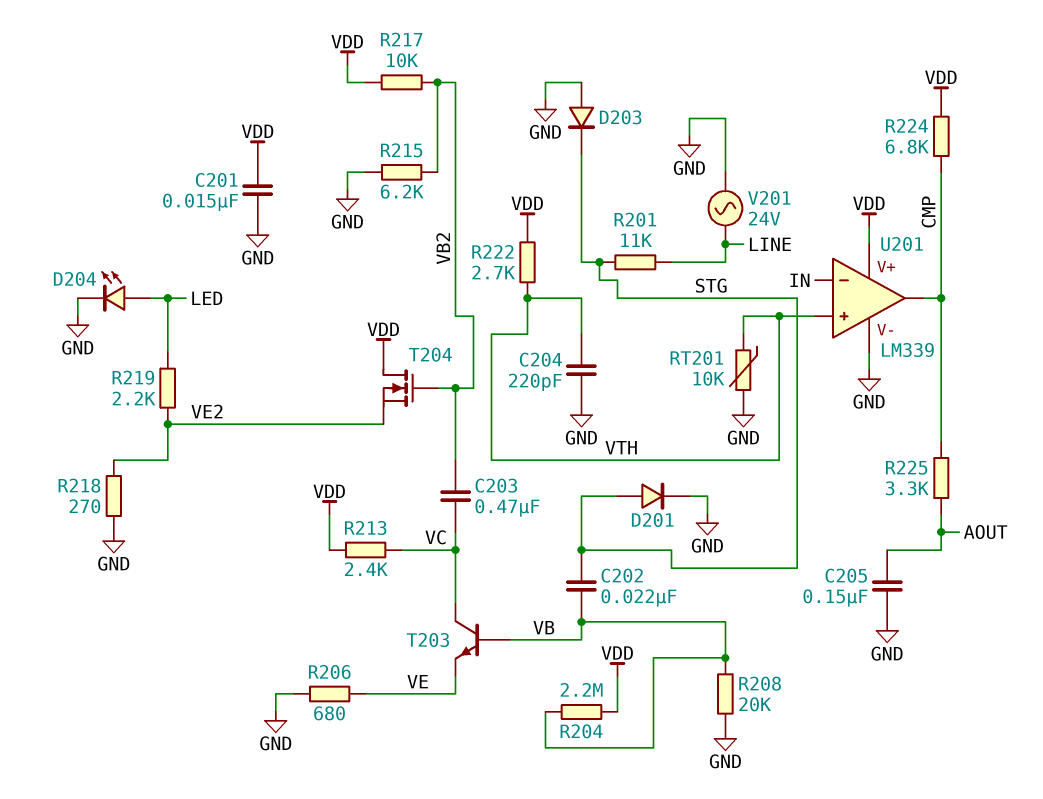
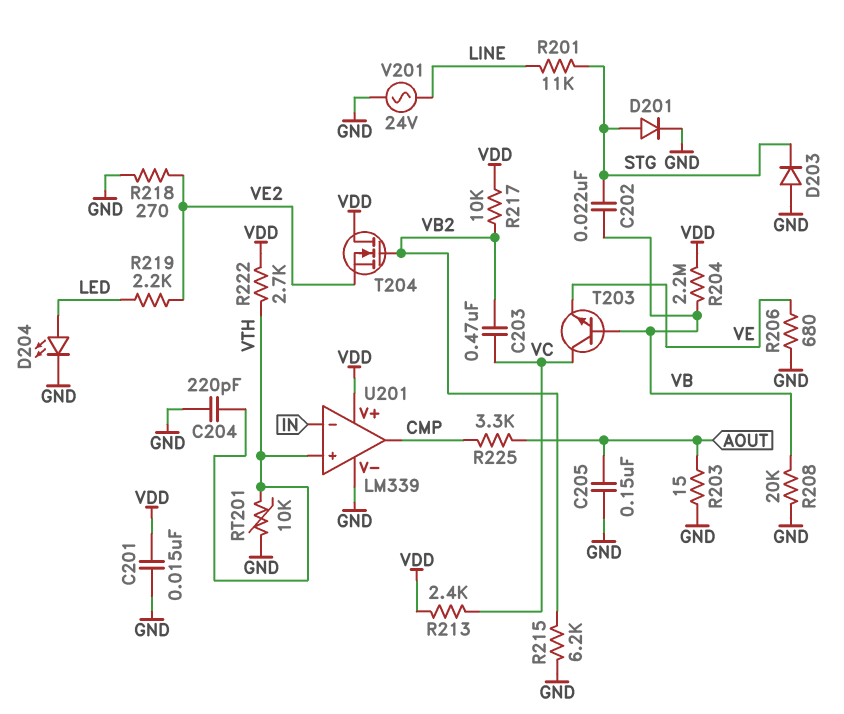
R203: none -> 15 (AOUT, GND)
R224: 6.8k (CMP, VDD) -> none

